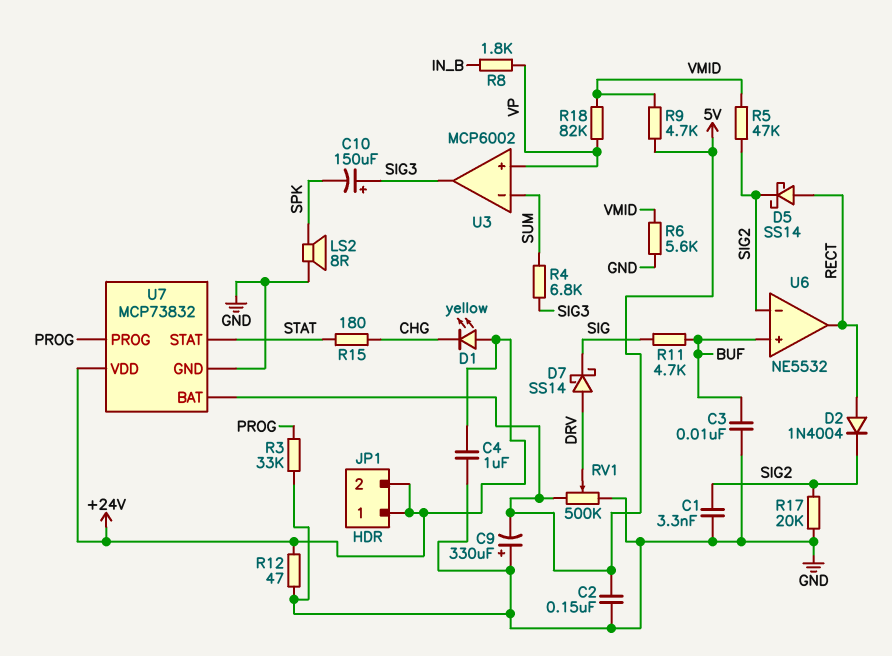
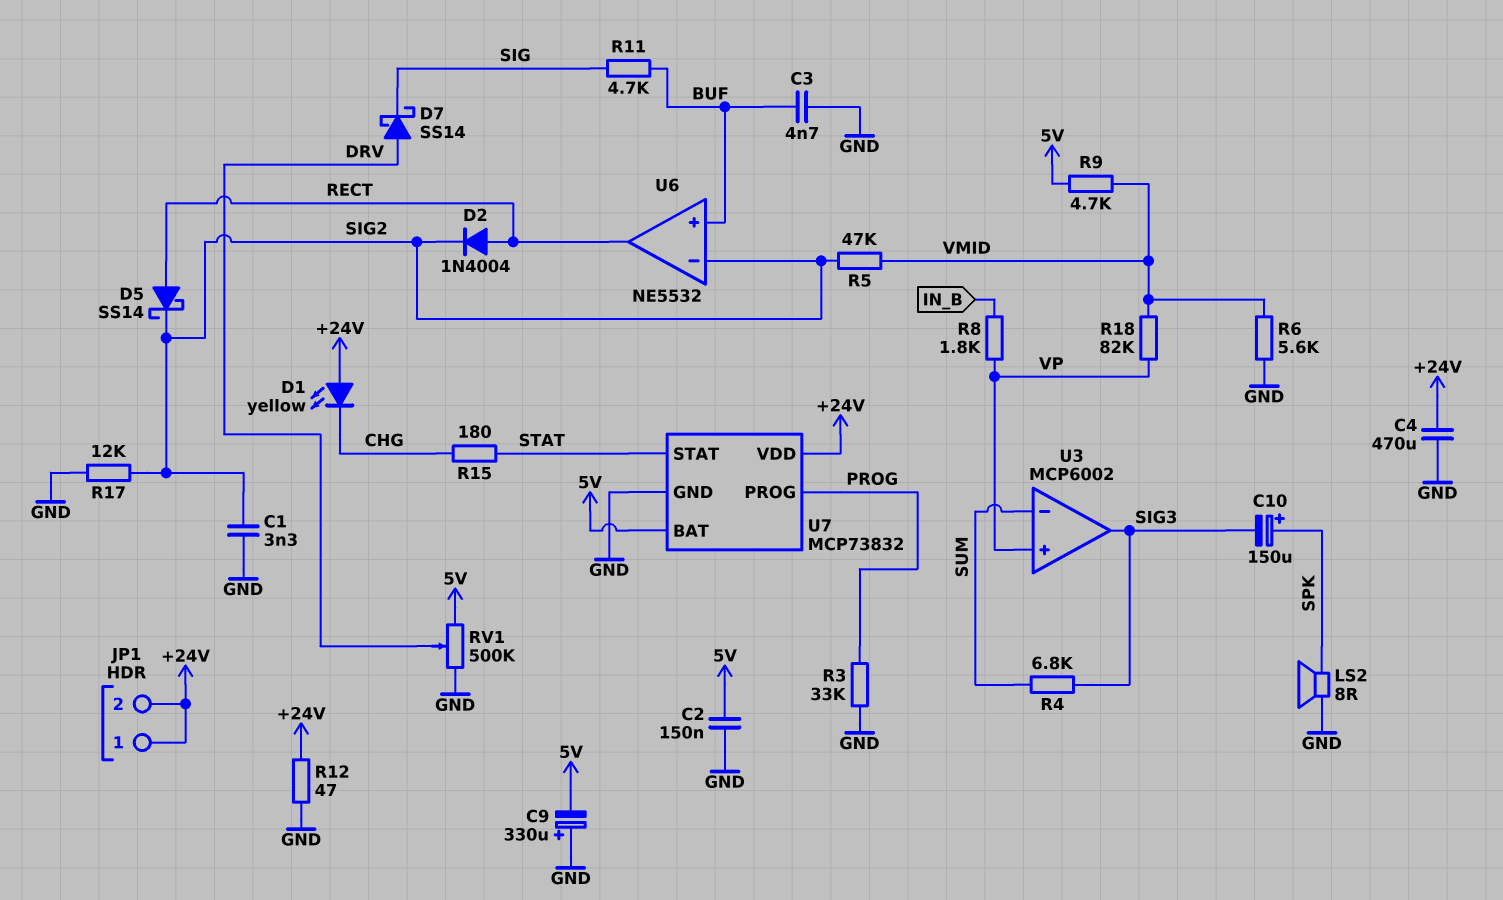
C3: 10nF (BUF, GND) -> 4.7nF (BUF, GND)
C4: 1uF (+24V, GND) -> 470uF (+24V, GND)
C10: 150uF (plus SIG3, minus SPK) -> 150uF (plus SPK, minus SIG3)
R17: 20k (GND, SIG2) -> 12k (GND, SIG2)

